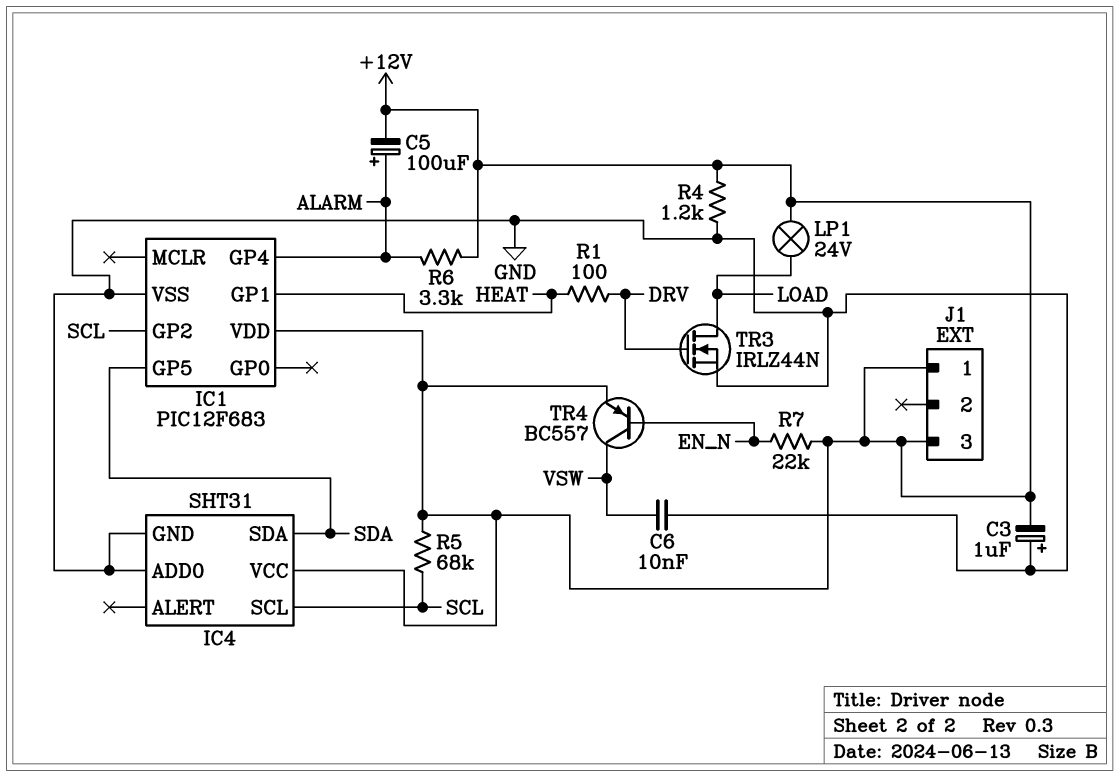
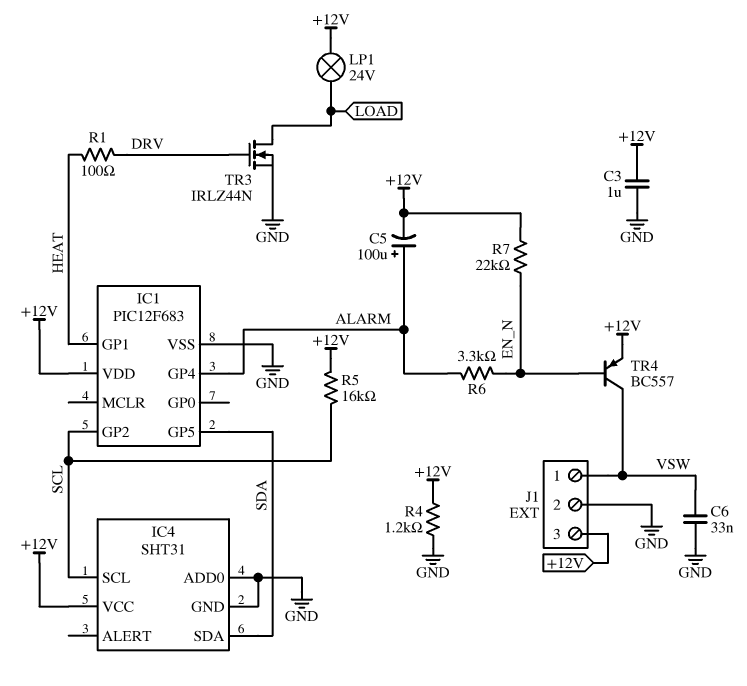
C3: 1uF (plus GND, minus +12V) -> 1uF (+12V, GND)
C6: 10nF (GND, VSW) -> 33nF (GND, VSW)
J1 pin 1: +12V -> VSW
J1 pin 2: none -> GND
R5: 68k (+12V, SCL) -> 16k (+12V, SCL)
R6: 3.3k (+12V, ALARM) -> 3.3k (ALARM, EN_N)

